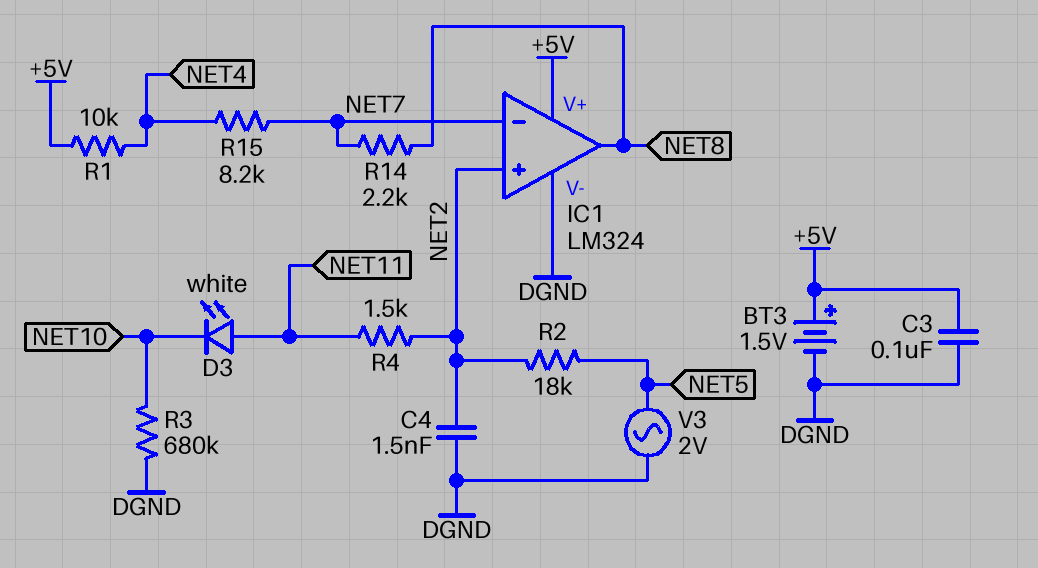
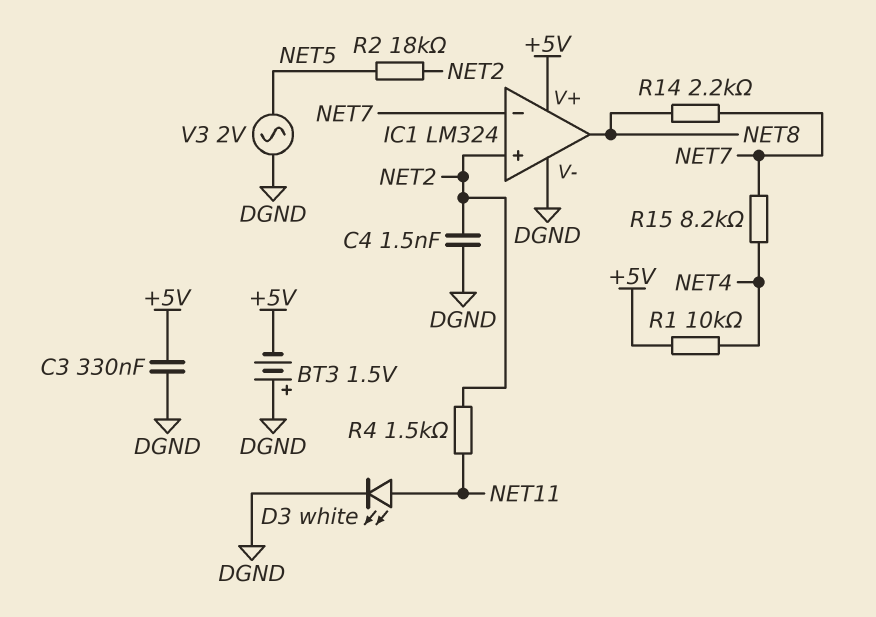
BT3: 1.5V (plus +5V, minus DGND) -> 1.5V (plus DGND, minus +5V)
C3: 100nF (+5V, DGND) -> 330nF (+5V, DGND)
D3: LED white (A NET11, K NET10) -> LED white (A NET11, K DGND)
R3: 680k (DGND, NET10) -> none

